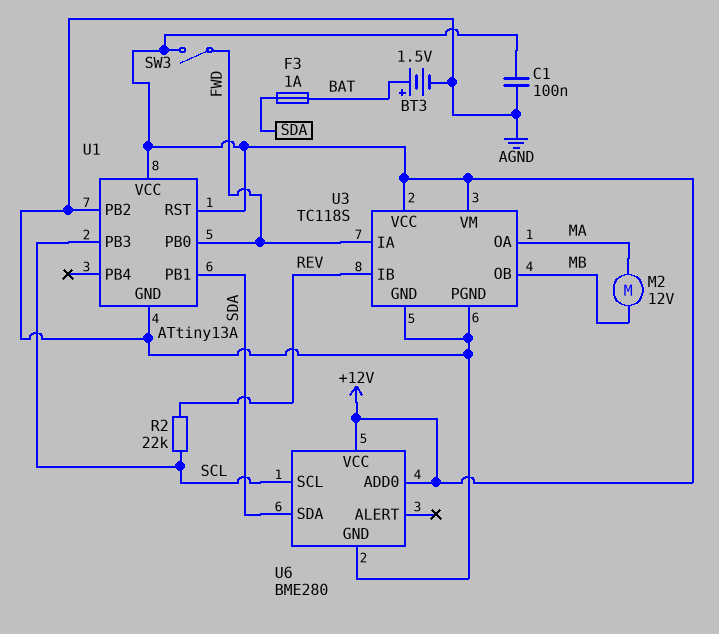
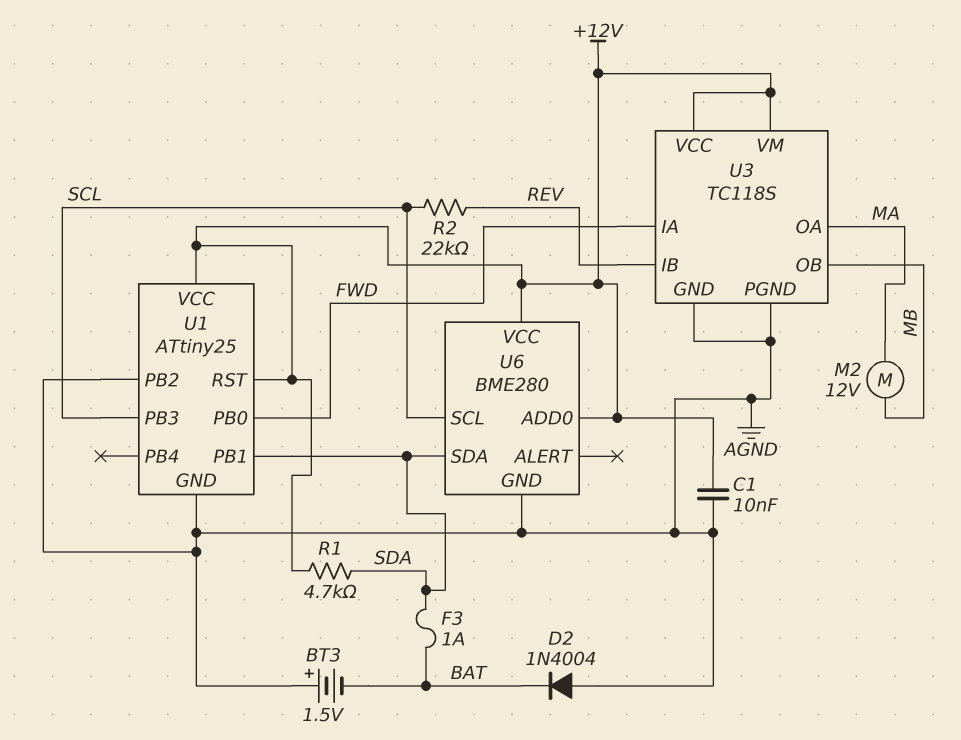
BT3: 1.5V (plus BAT, minus AGND) -> 1.5V (plus AGND, minus BAT)
C1: 100nF (+12V, AGND) -> 10nF (+12V, AGND)
D2: none -> diode 1N4004 (A AGND, K BAT)
R1: none -> 4.7k (+12V, SDA)
SW3: switch (+12V, FWD) -> none
U1: ATtiny13A -> ATtiny25

